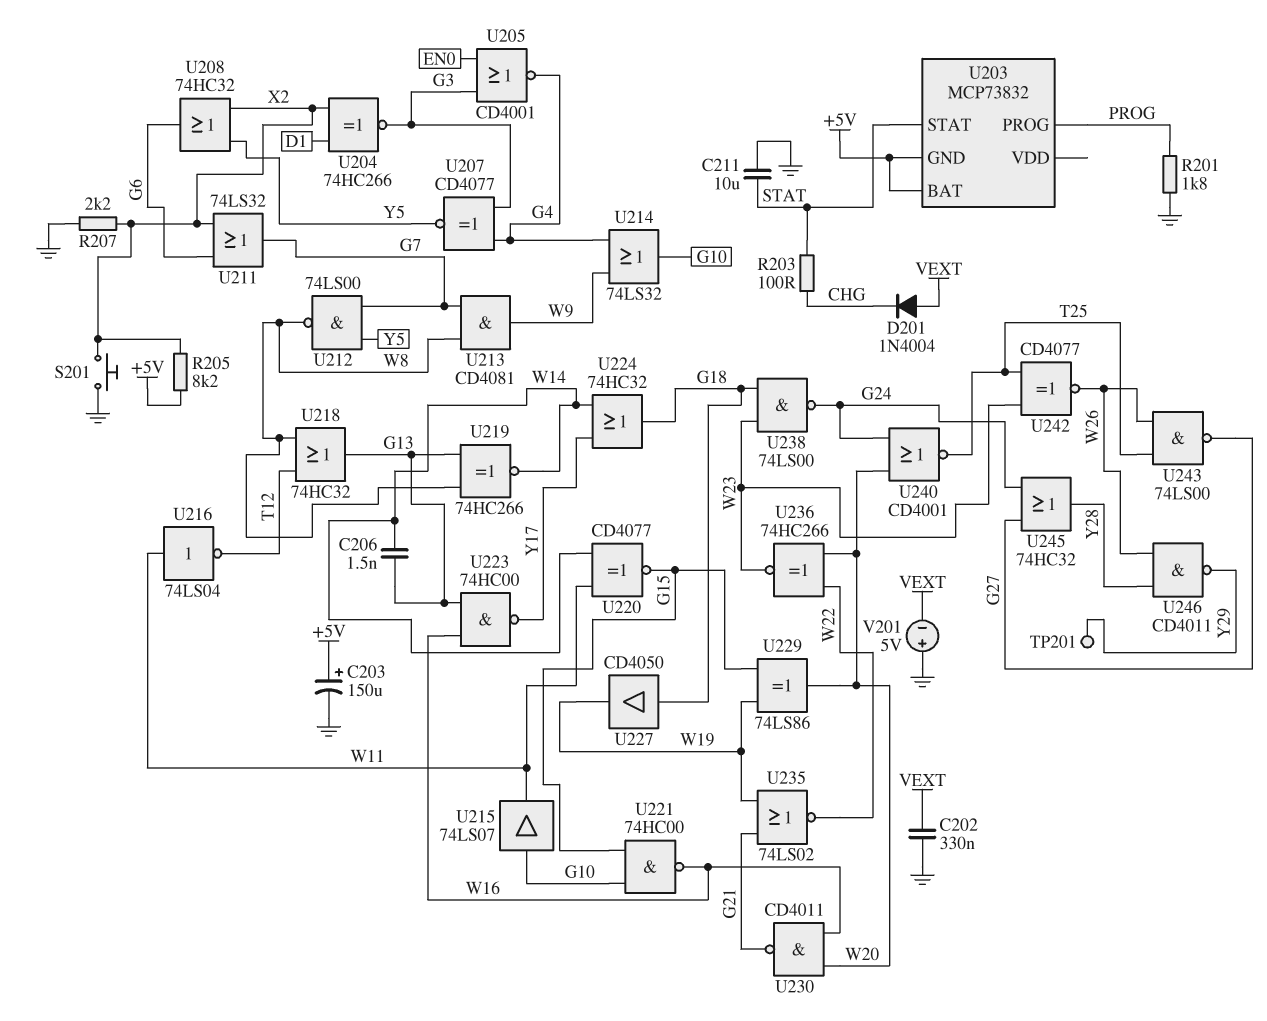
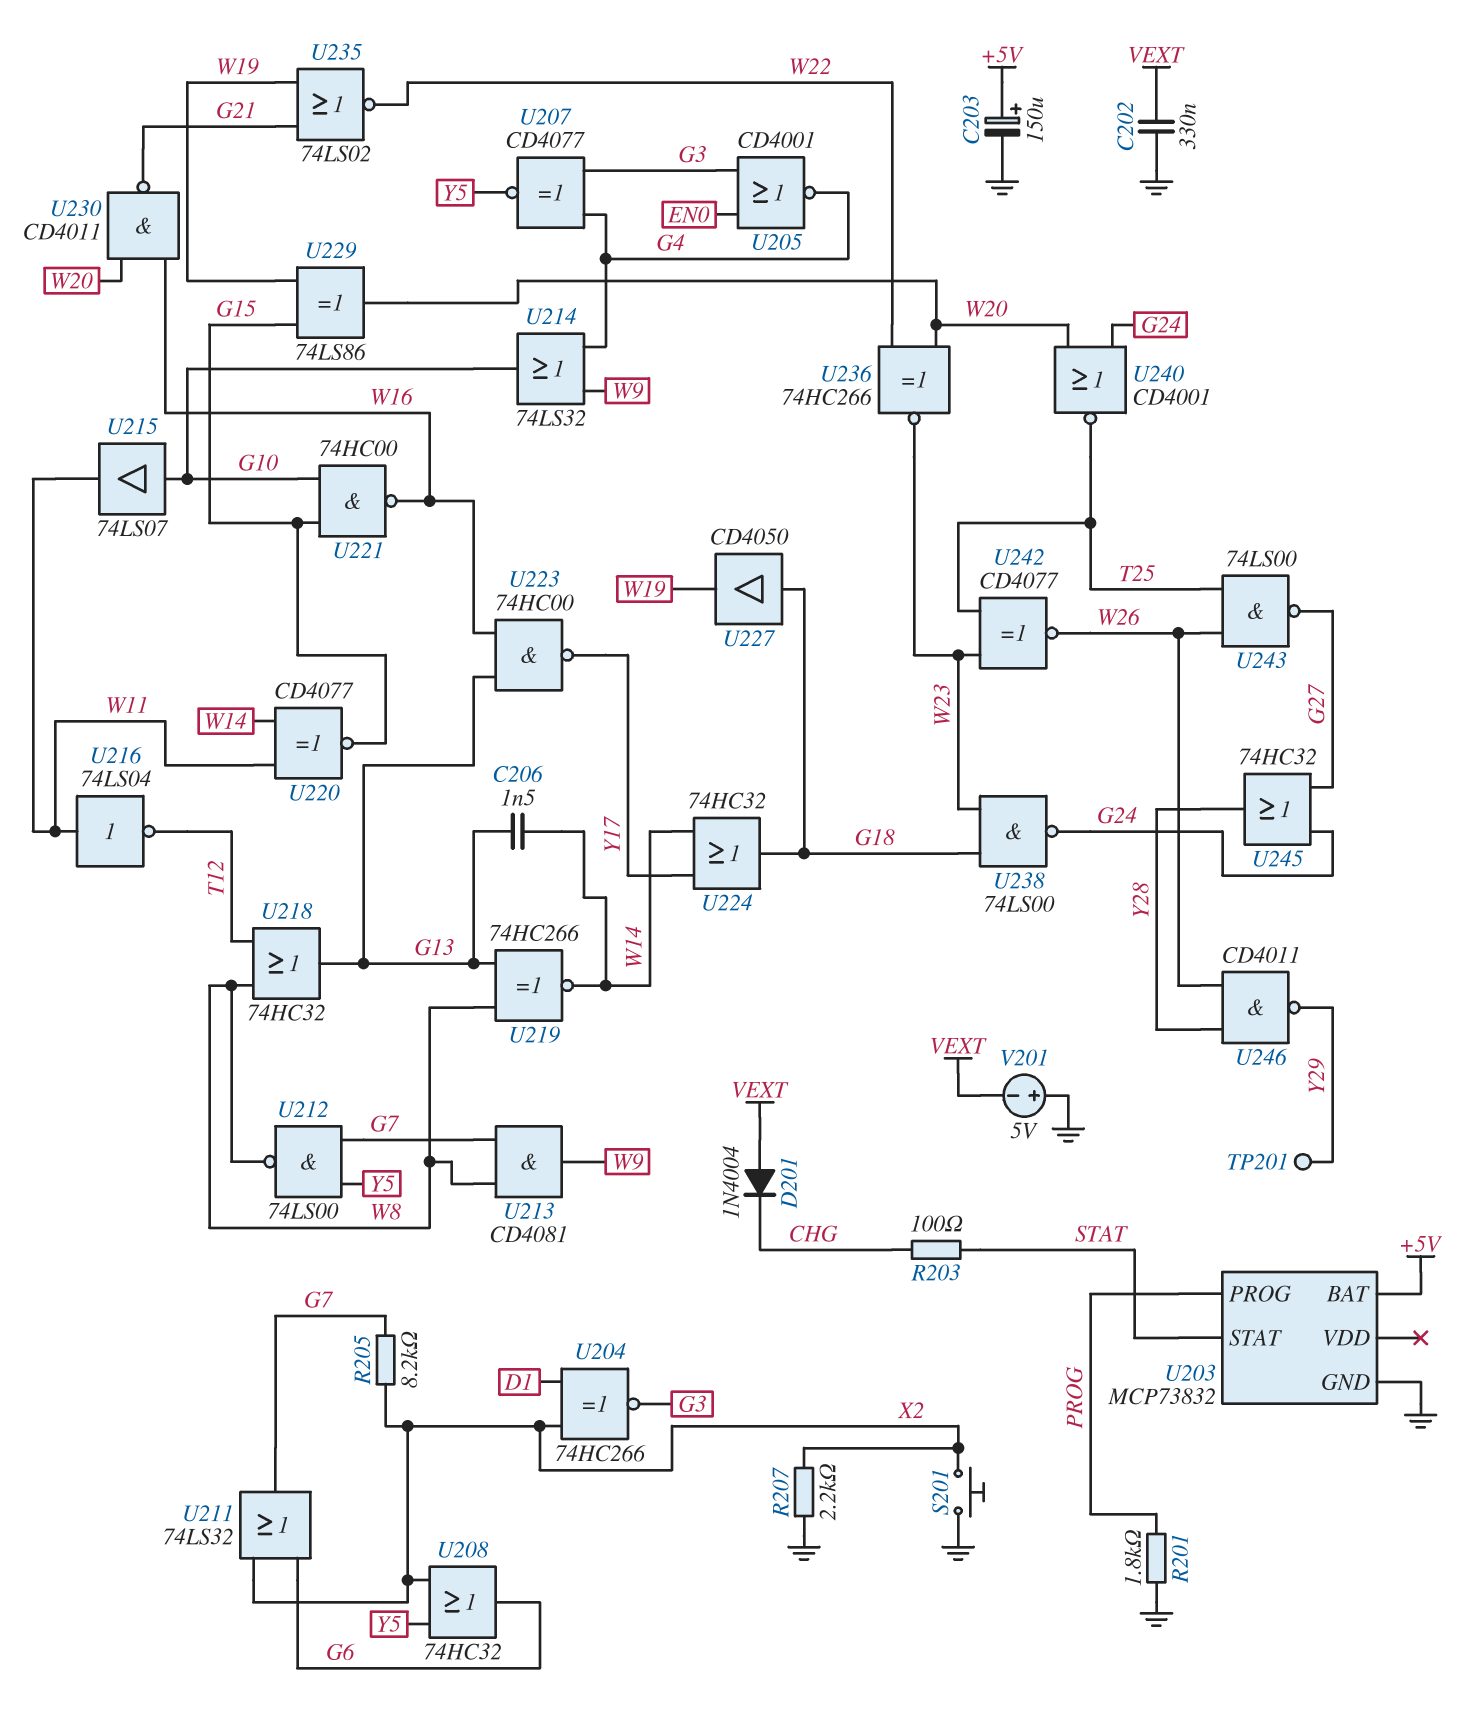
C211: 10uF (GND, STAT) -> none
R205: 8.2k (+5V, X2) -> 8.2k (G7, X2)
U203 pin GND: +5V -> GND

